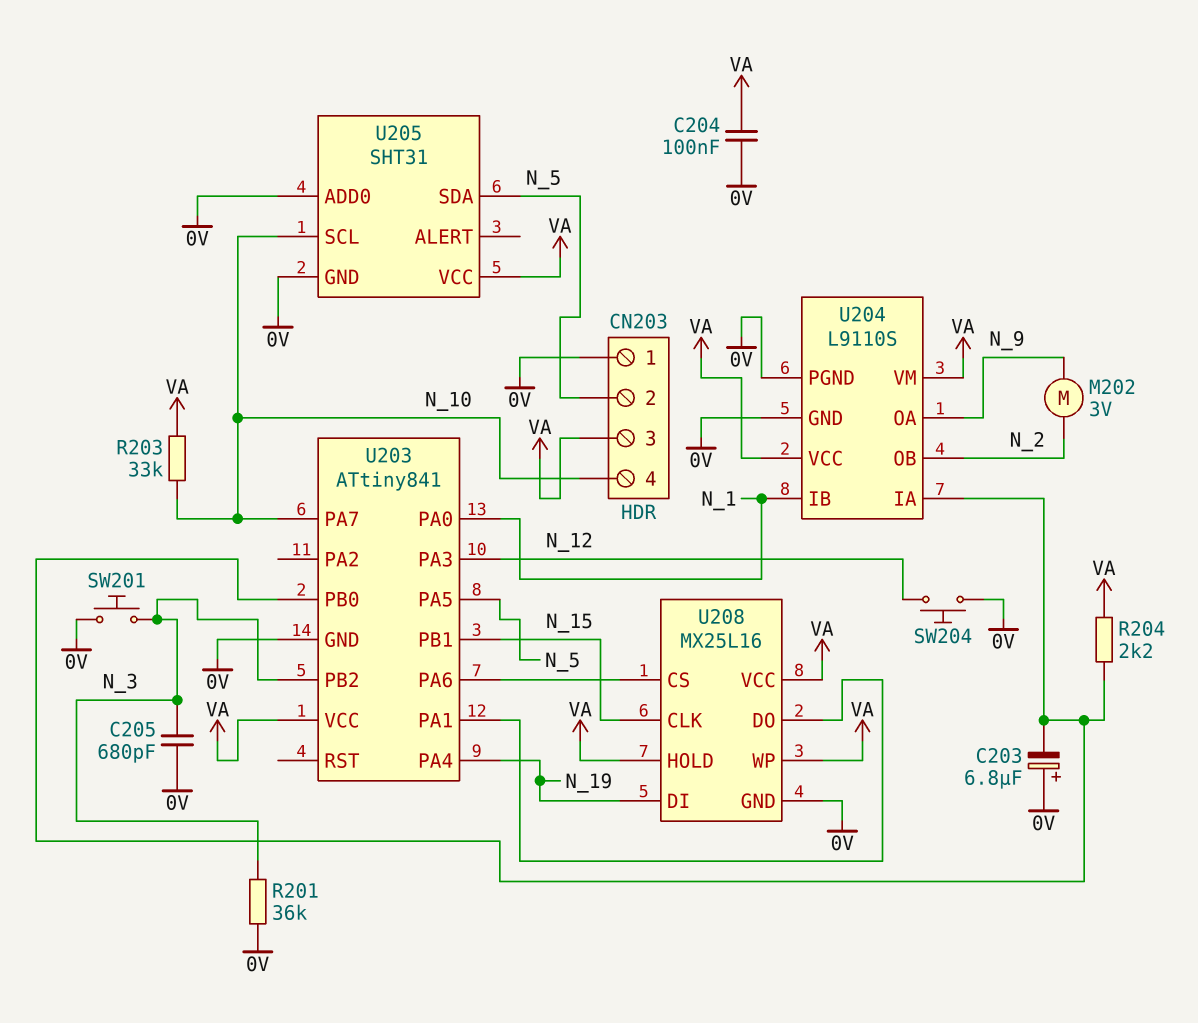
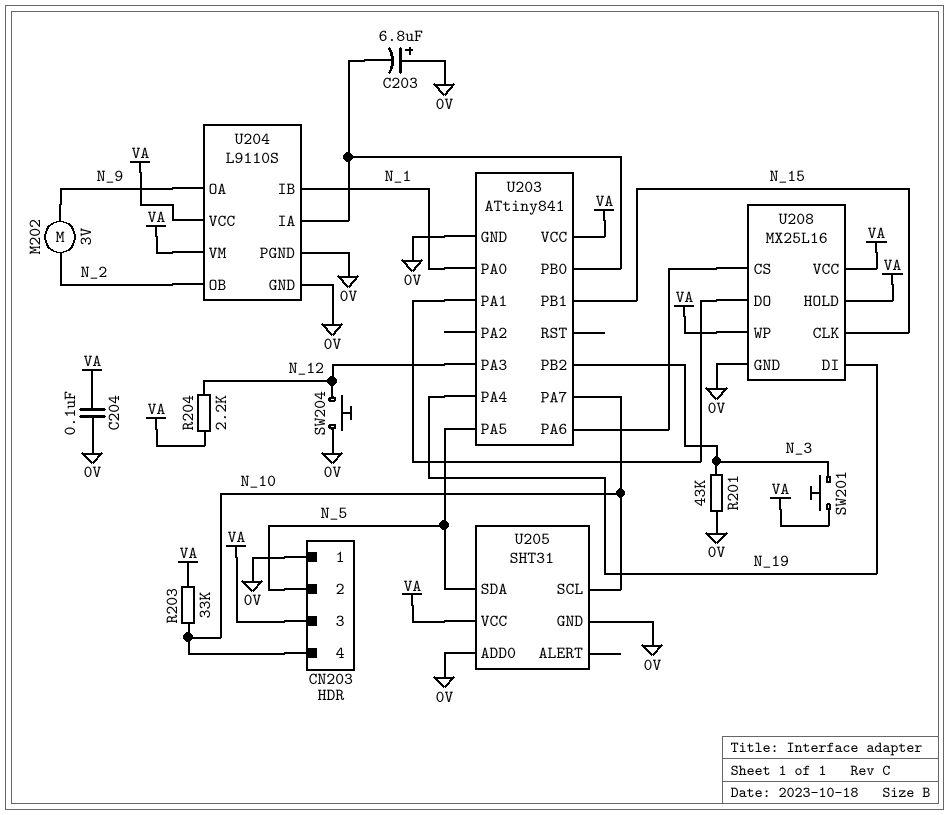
C205: 680pF (0V, N_3) -> none
R201: 36k (0V, N_3) -> 43k (0V, N_3)
R204: 2.2k (U203/PB0, VA) -> 2.2k (N_12, VA)
SW201: button (0V, N_3) -> button (N_3, VA)

